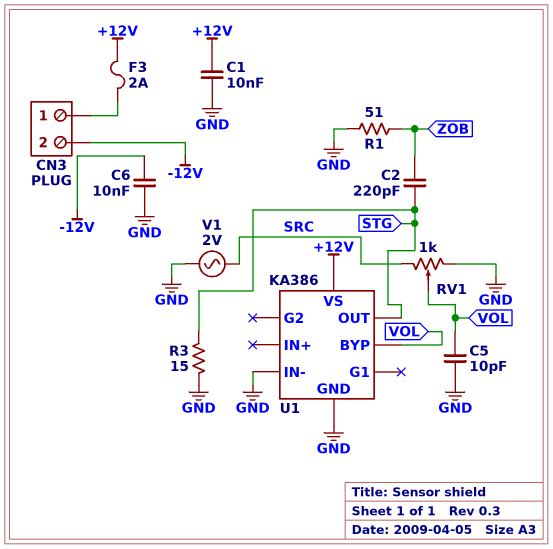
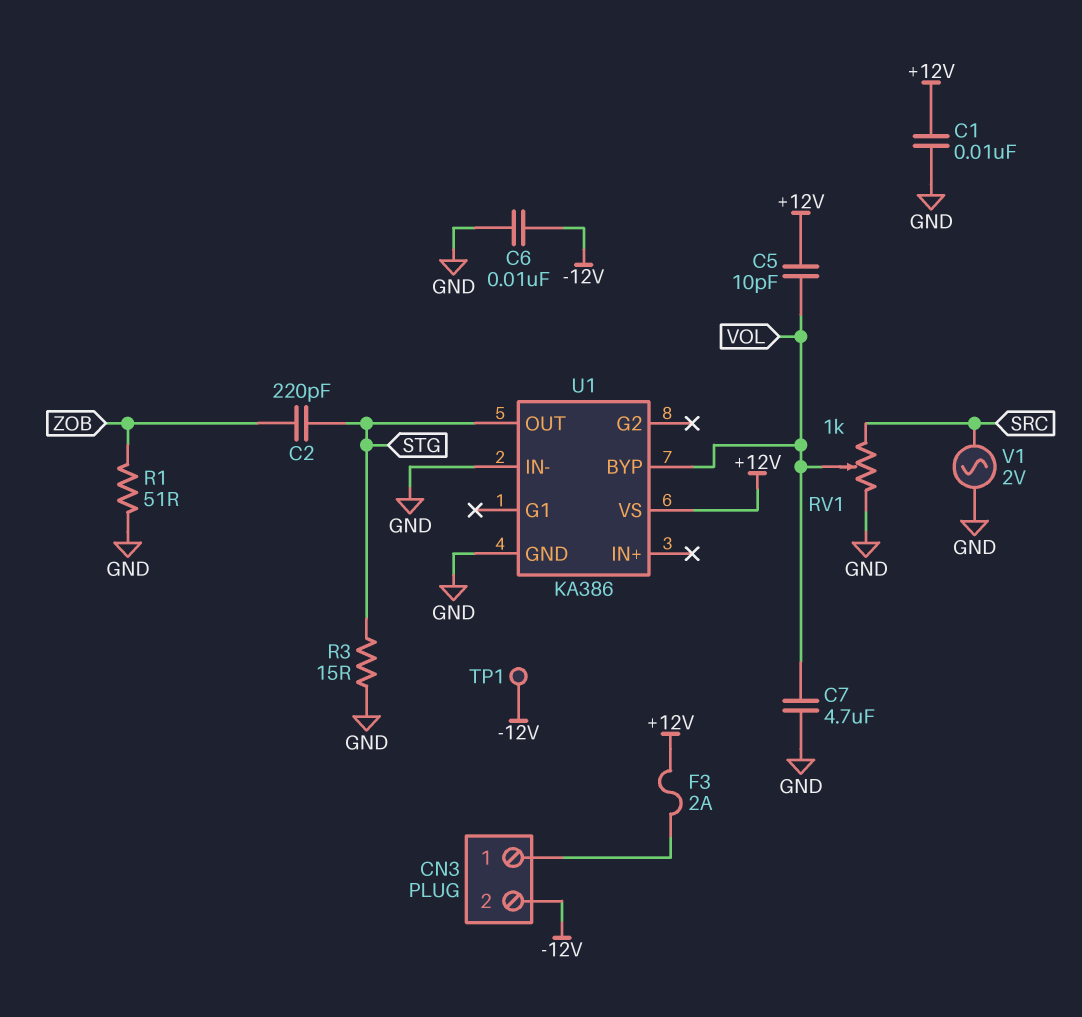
C5: 10pF (GND, VOL) -> 10pF (+12V, VOL)
C7: none -> 4.7uF (GND, VOL)
TP1: none -> test point (-12V)

